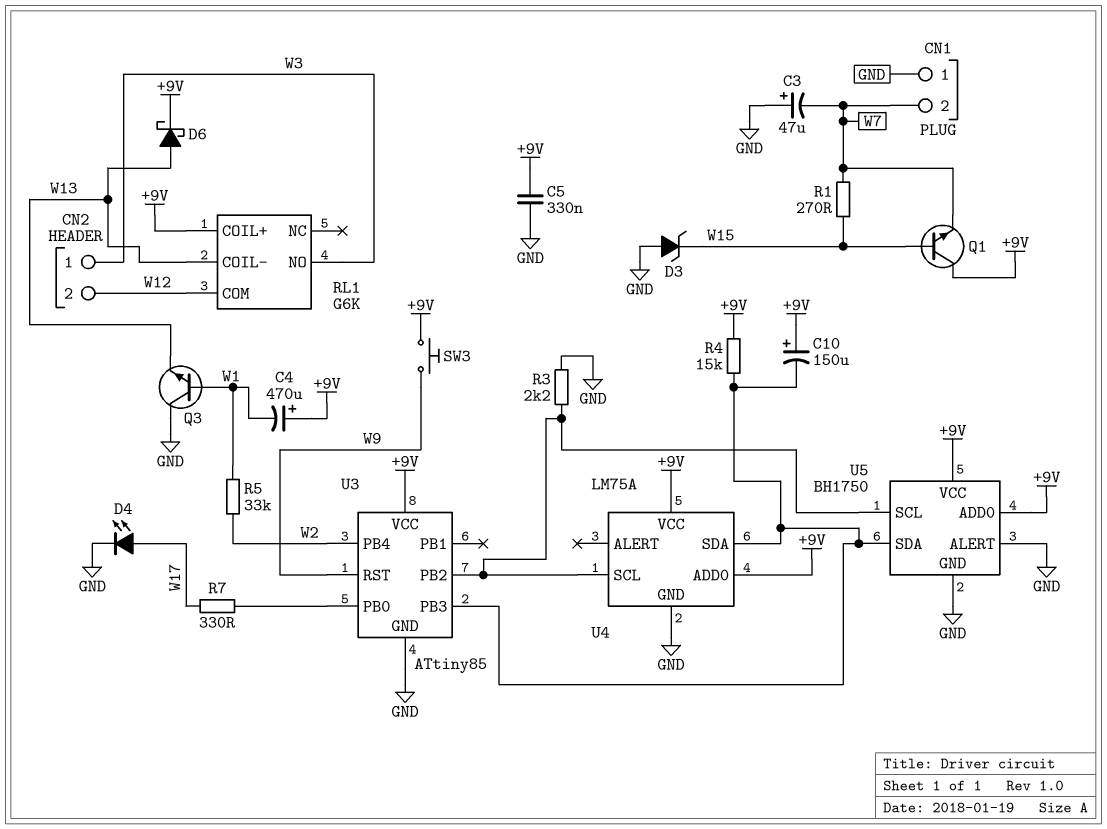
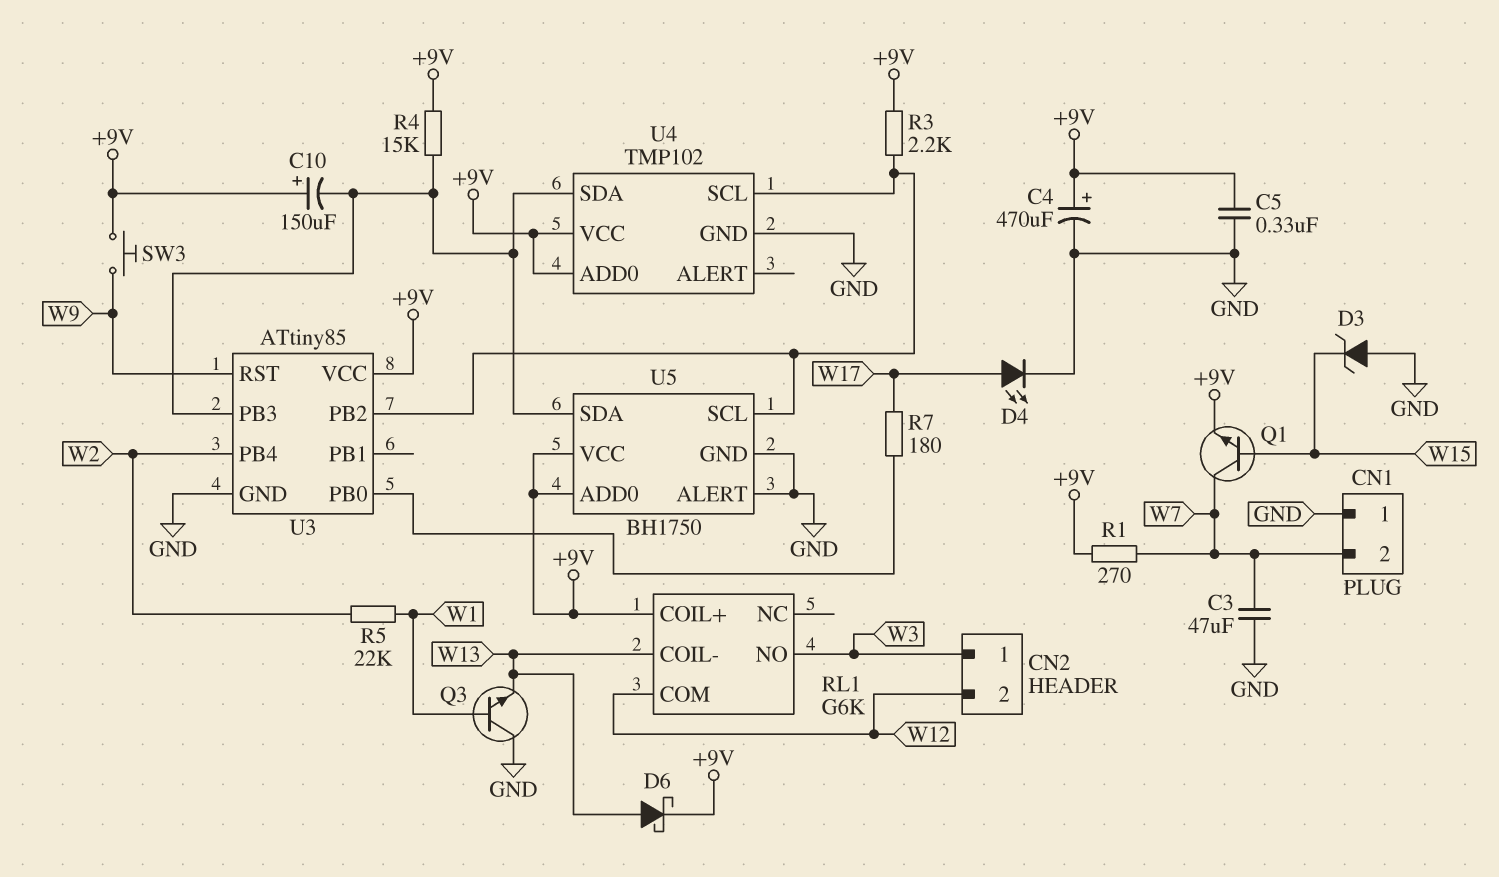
C3: 47uF (plus GND, minus W7) -> 47uF (GND, W7)
C4: 470uF (plus +9V, minus W1) -> 470uF (plus +9V, minus GND)
Q1: NPN (B W15, C +9V, E W7) -> NPN (B W15, C W7, E +9V)
R1: 270 (W7, W15) -> 270 (+9V, W7)
R3: 2.2k (GND, U3/PB2) -> 2.2k (+9V, U3/PB2)
R5: 33k (W1, W2) -> 22k (W1, W2)
R7: 330 (U3/PB0, W17) -> 180 (U3/PB0, W17)
U4: LM75A -> TMP102

